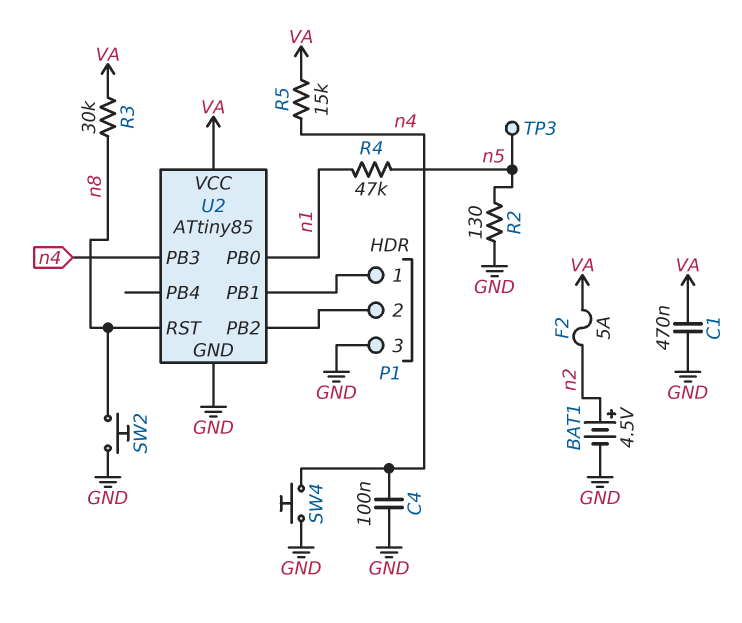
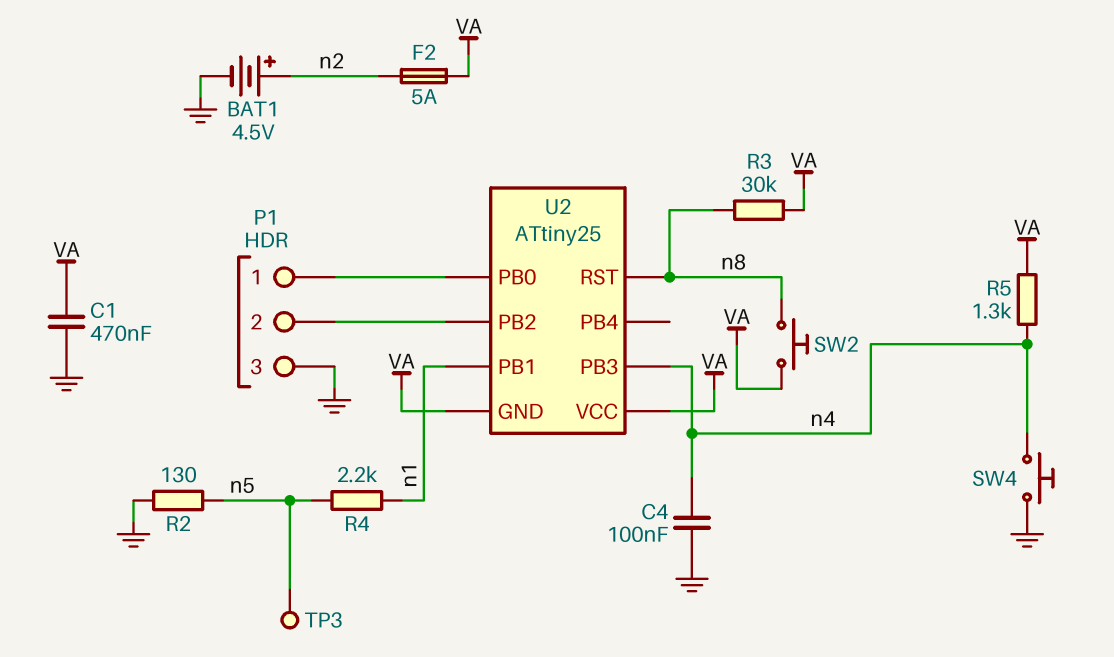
R4: 47k (n1, n5) -> 2.2k (n1, n5)
R5: 15k (VA, n4) -> 1.3k (VA, n4)
SW2: button (GND, n8) -> button (VA, n8)
U2: ATtiny85 -> ATtiny25
U2 pin GND: GND -> VA
U2 pin PB0: n1 -> P1/1
U2 pin PB1: P1/1 -> n1

